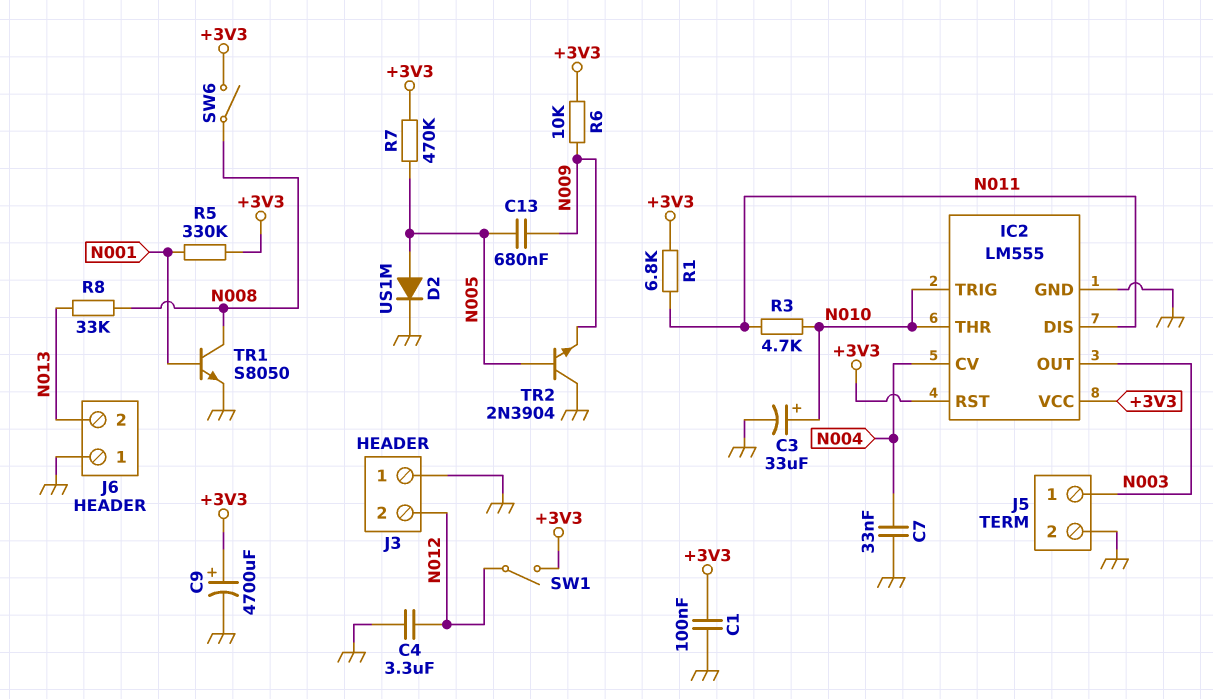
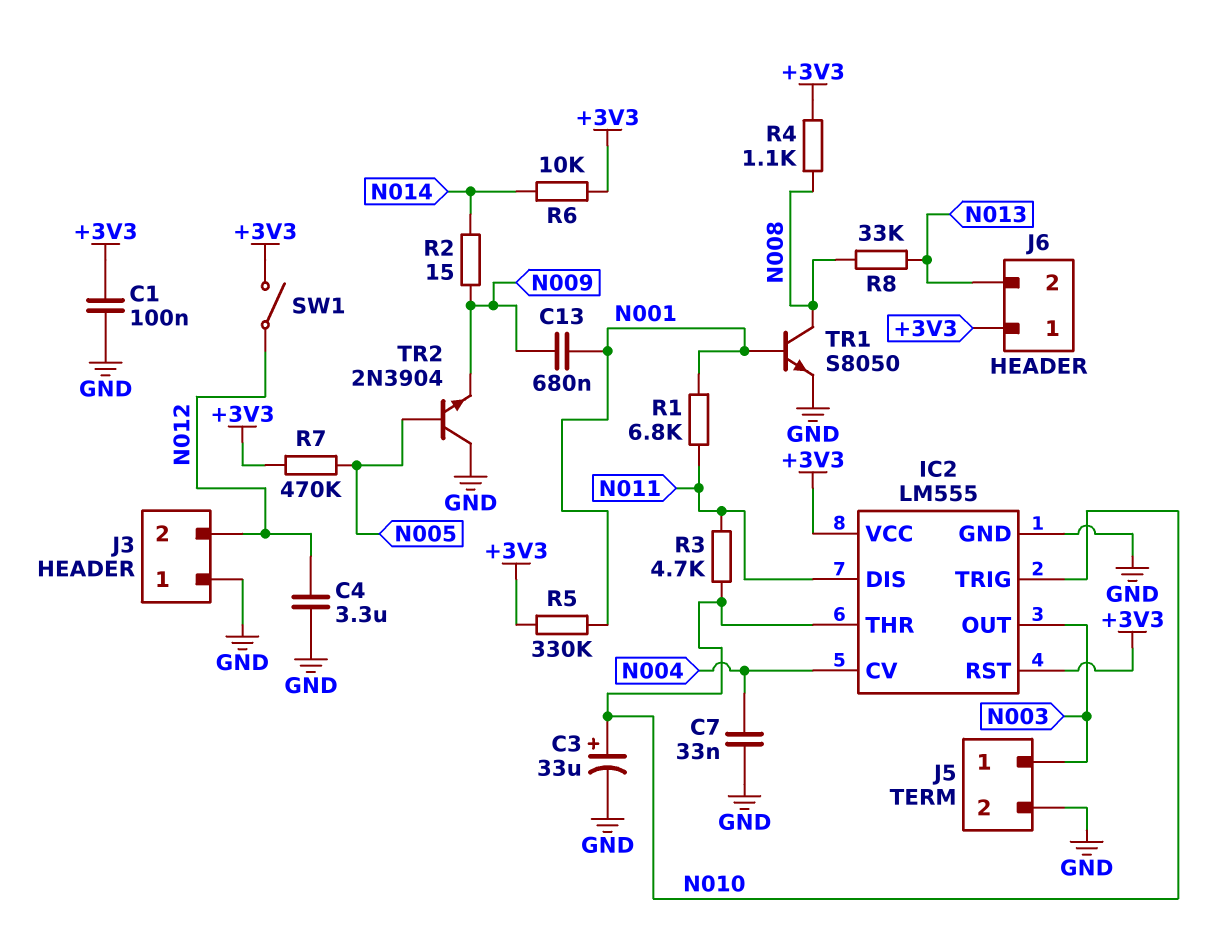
C9: 4700uF (plus +3V3, minus GND) -> none
C13: 680nF (N005, N009) -> 680nF (N001, N009)
D2: diode US1M (A N005, K GND) -> none
J6 pin 1: GND -> +3V3
R1: 6.8k (+3V3, N011) -> 6.8k (N001, N011)
R2: none -> 15 (N009, N014)
R4: none -> 1.1k (+3V3, N008)
R6: 10k (+3V3, N009) -> 10k (+3V3, N014)
SW6: switch (+3V3, N008) -> none

